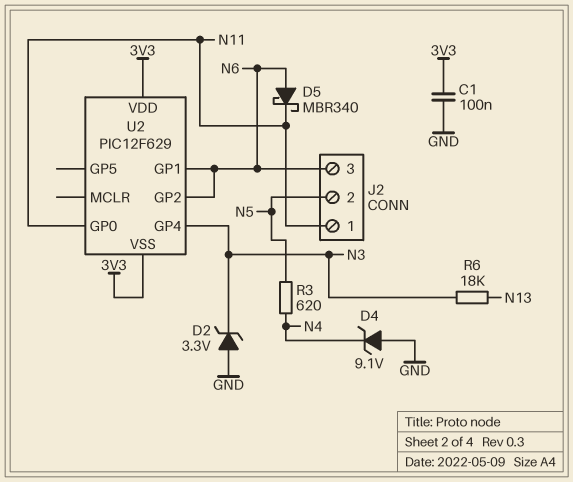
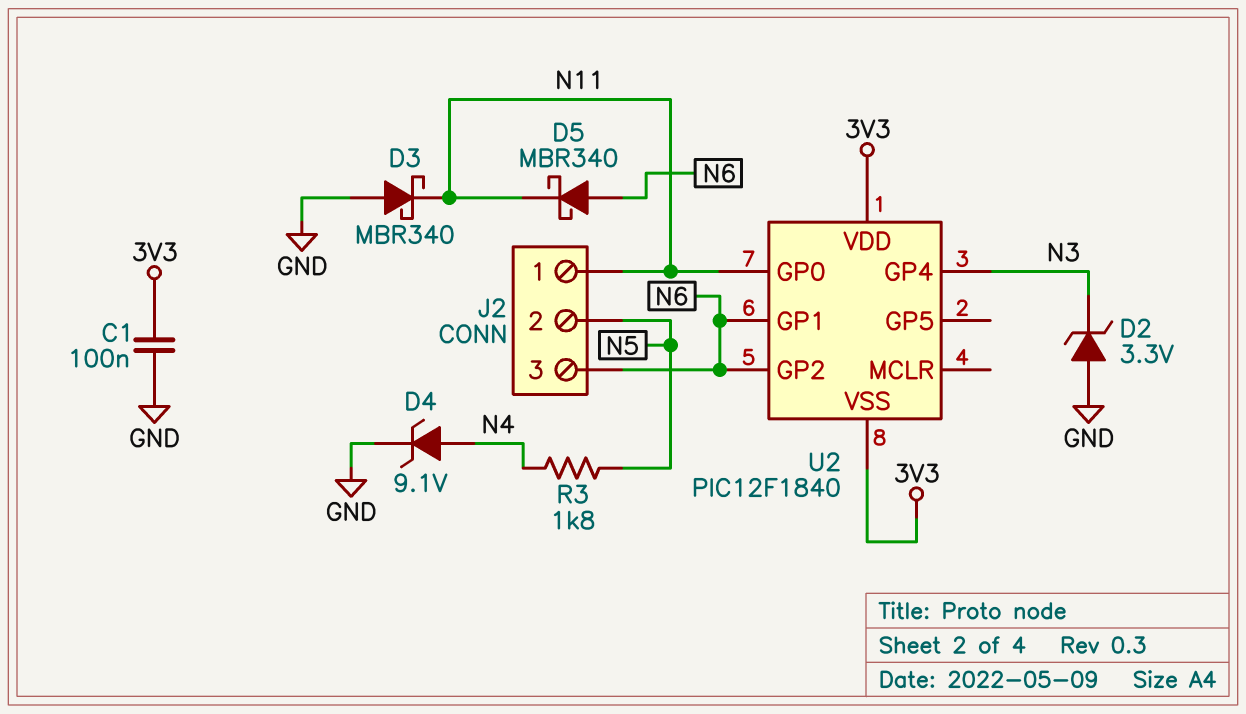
D3: none -> schottky MBR340 (A GND, K N11)
D4: zener 9.1V (A GND, K N4) -> zener 9.1V (A N4, K GND)
R3: 620 (N4, N5) -> 1.8k (N4, N5)
R6: 18k (N3, N13) -> none
U2: PIC12F629 -> PIC12F1840

